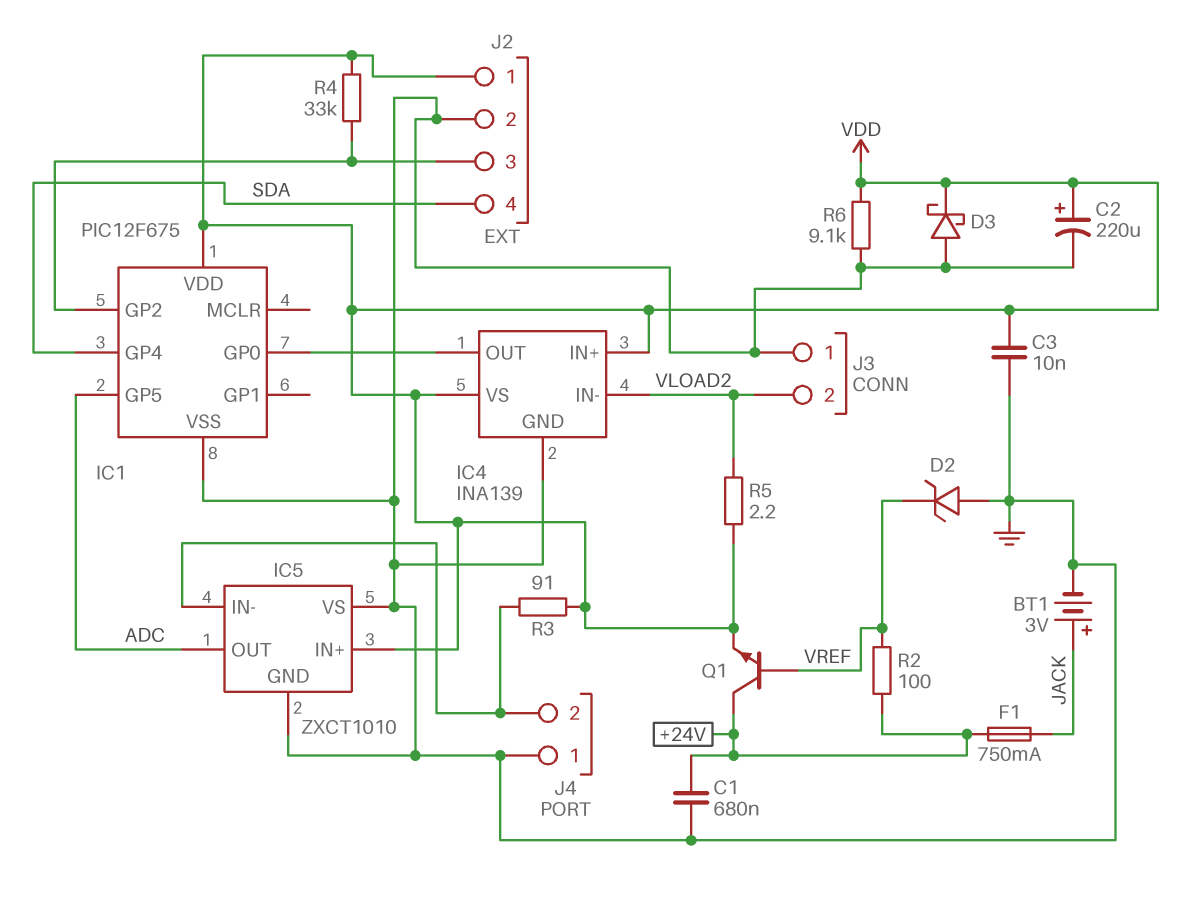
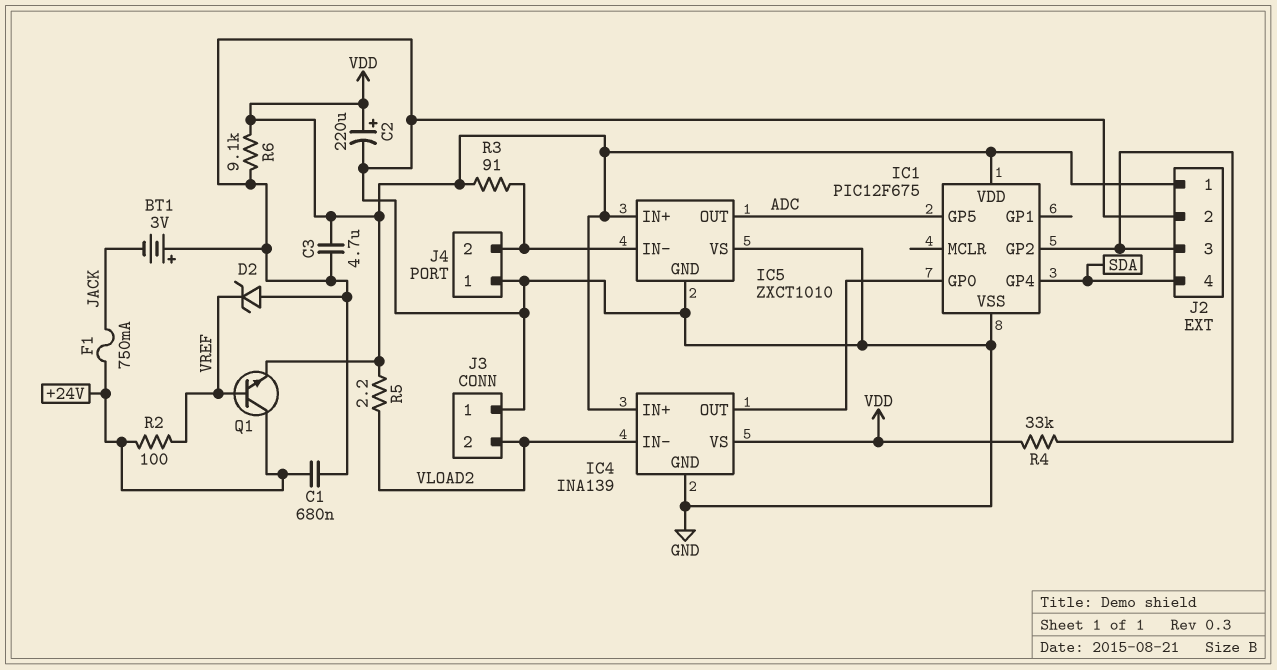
BT1: 3V (plus JACK, minus GND) -> 3V (plus GND, minus JACK)
C3: 10nF (GND, VDD) -> 4.7uF (GND, VDD)
D3: schottky (A GND, K VDD) -> none

